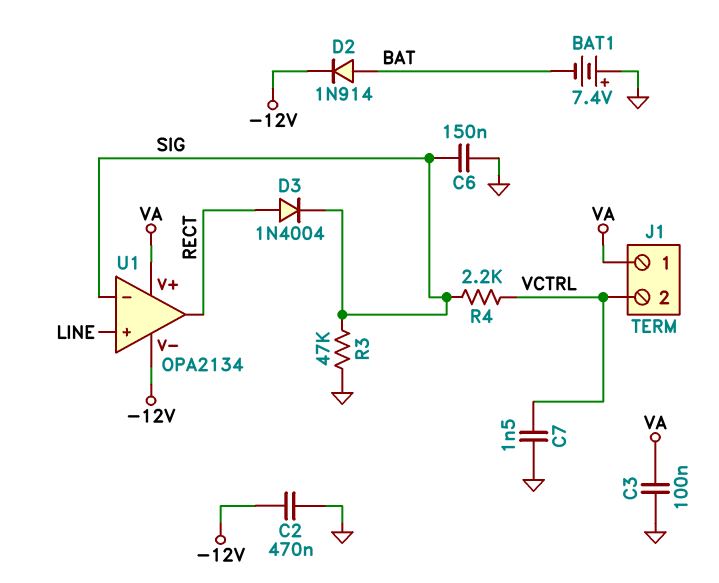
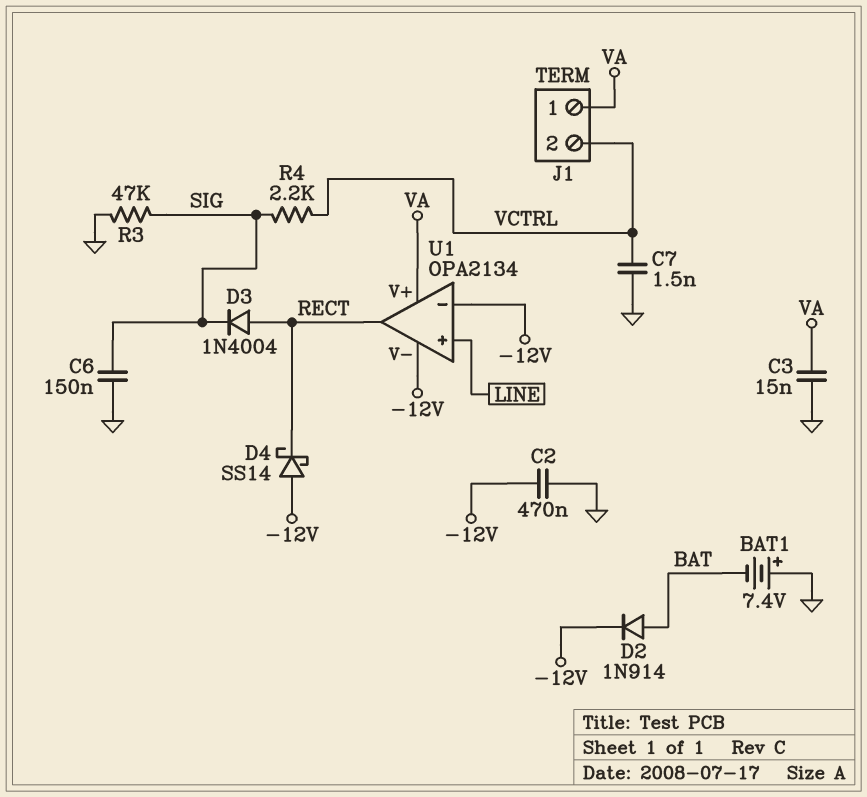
C3: 100nF (GND, VA) -> 15nF (GND, VA)
D4: none -> schottky SS14 (A -12V, K RECT)
U1 pin in-: SIG -> -12V

